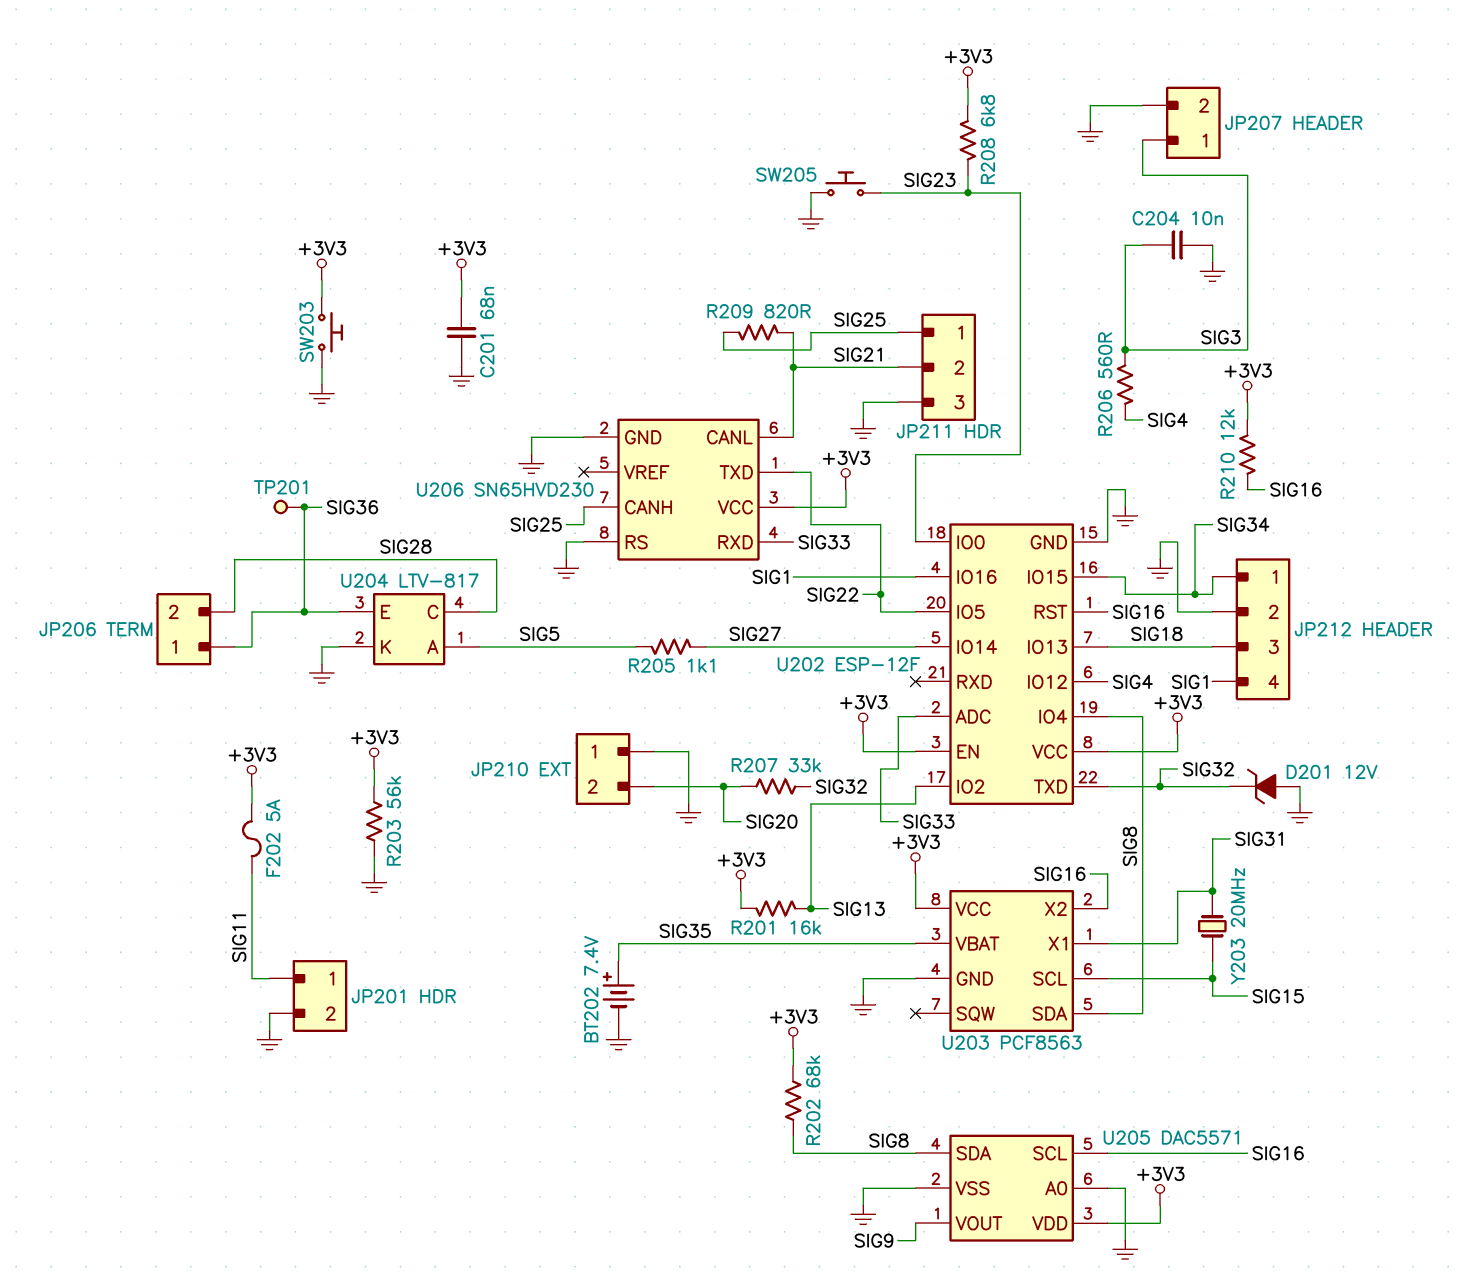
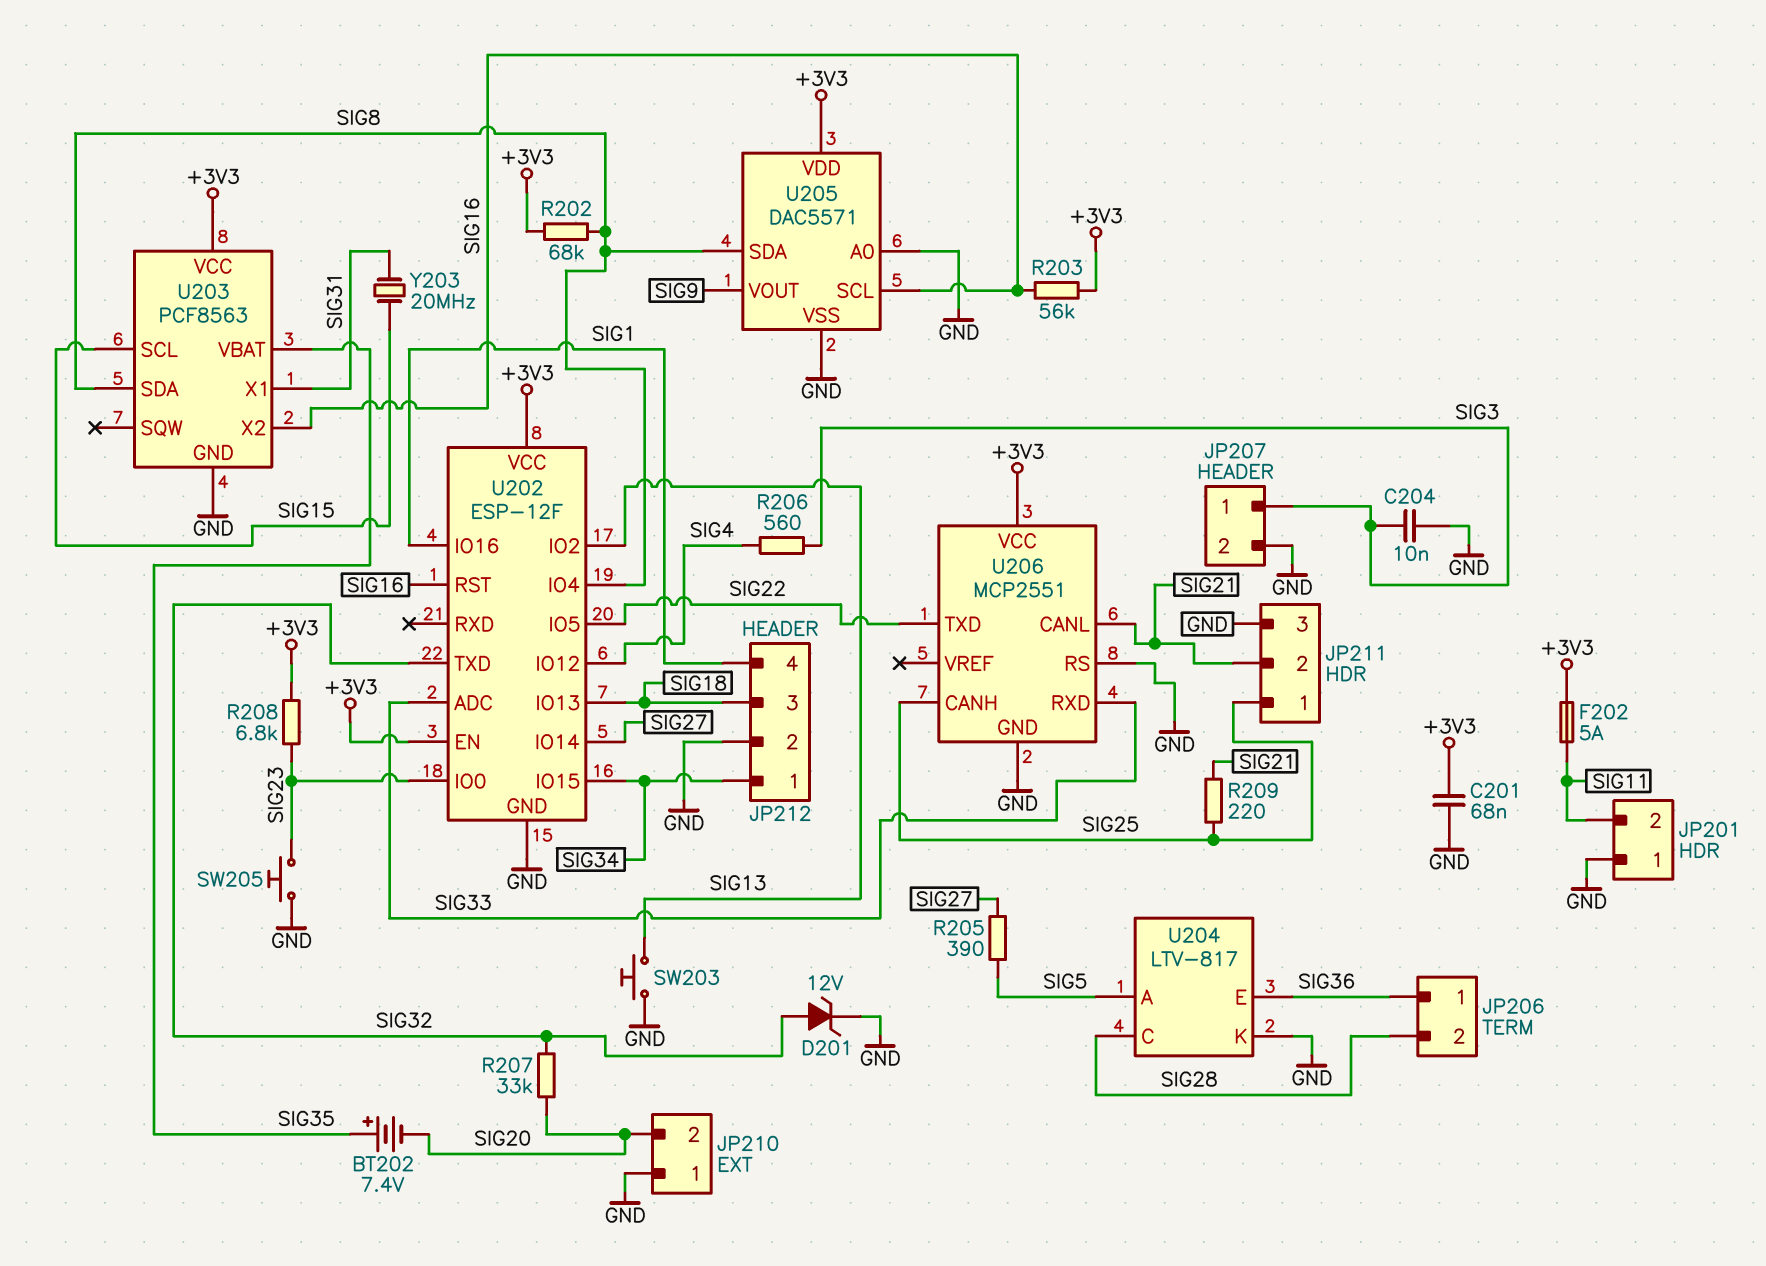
BT202: 7.4V (plus SIG35, minus GND) -> 7.4V (plus SIG35, minus SIG20)
D201: zener 12V (A GND, K SIG32) -> zener 12V (A SIG32, K GND)
JP201 pin 1: SIG11 -> GND
JP201 pin 2: GND -> SIG11
R201: 16k (+3V3, SIG13) -> none
R203: 56k (+3V3, GND) -> 56k (+3V3, SIG16)
R205: 1.1k (SIG5, SIG27) -> 390 (SIG5, SIG27)
R209: 820 (SIG21, SIG25) -> 220 (SIG21, SIG25)
R210: 12k (+3V3, SIG16) -> none
SW203: button (+3V3, GND) -> button (GND, SIG13)
TP201: test point (SIG36) -> none
U206: SN65HVD230 -> MCP2551

